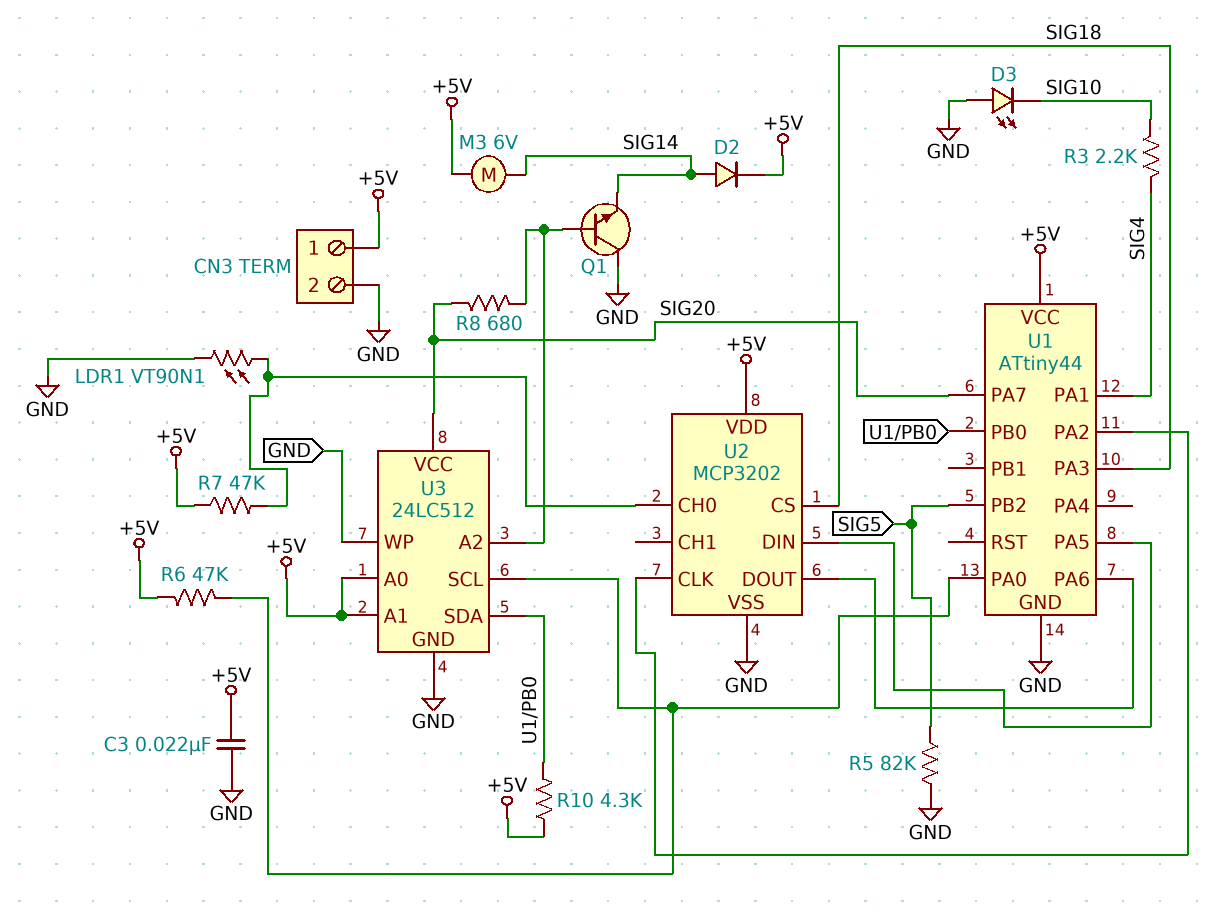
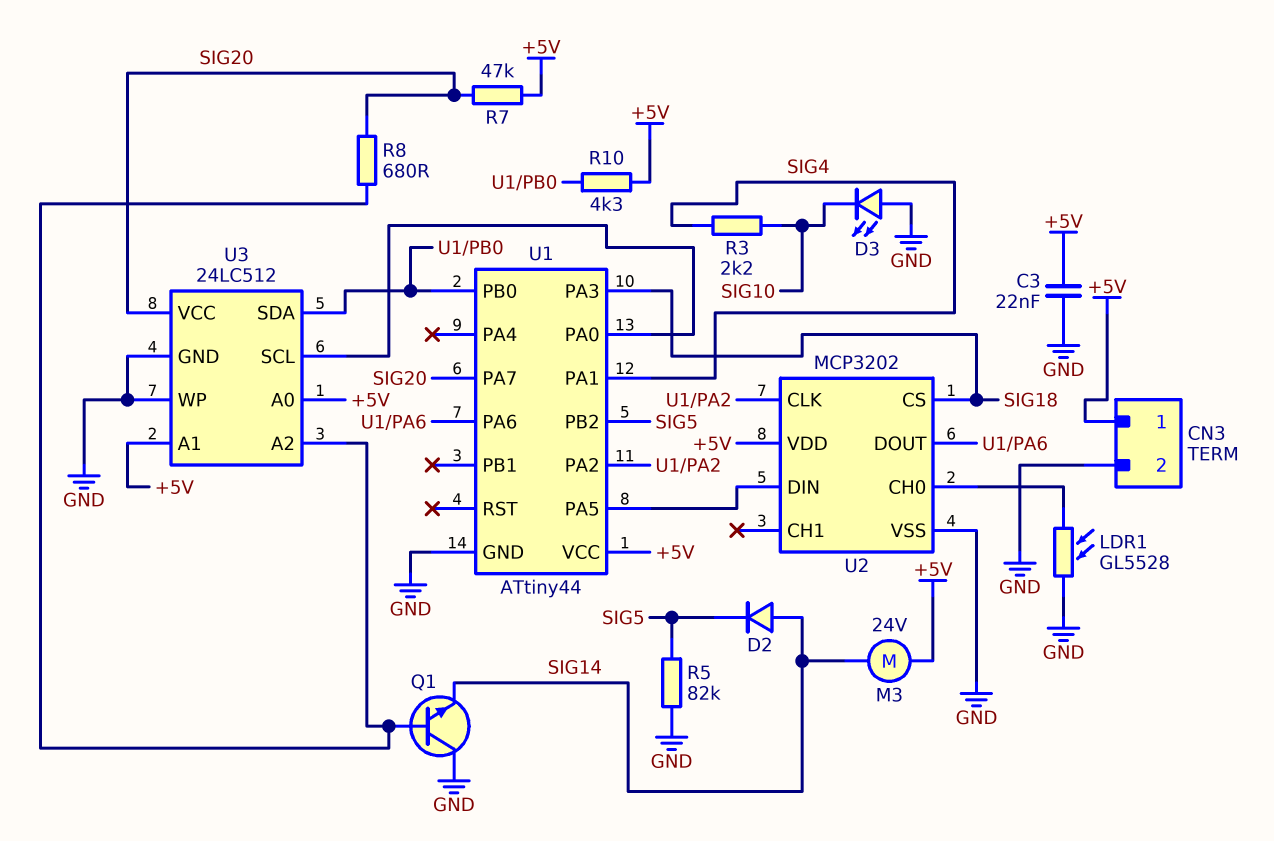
D2: diode (A SIG14, K +5V) -> diode (A SIG14, K SIG5)
LDR1: VT90N1 (GND, U2/CH0) -> GL5528 (GND, U2/CH0)
M3: motor 6V (+5V, SIG14) -> motor 24V (+5V, SIG14)
R6: 47k (+5V, U1/PA0) -> none
R7: 47k (+5V, U2/CH0) -> 47k (+5V, SIG20)

